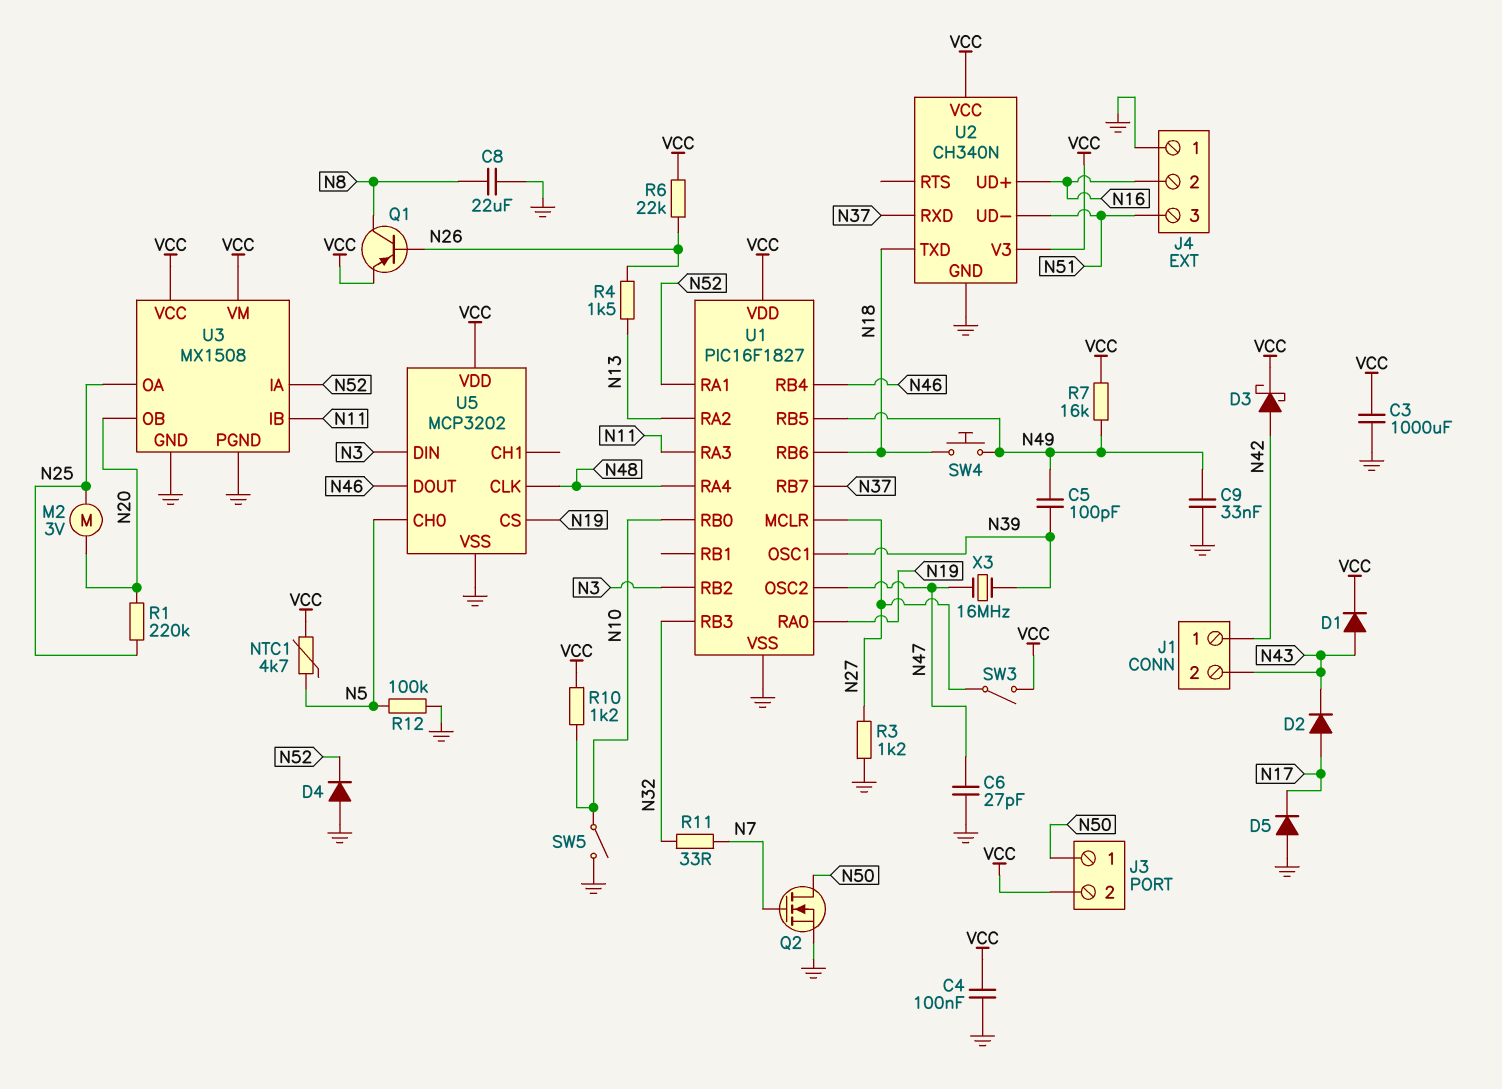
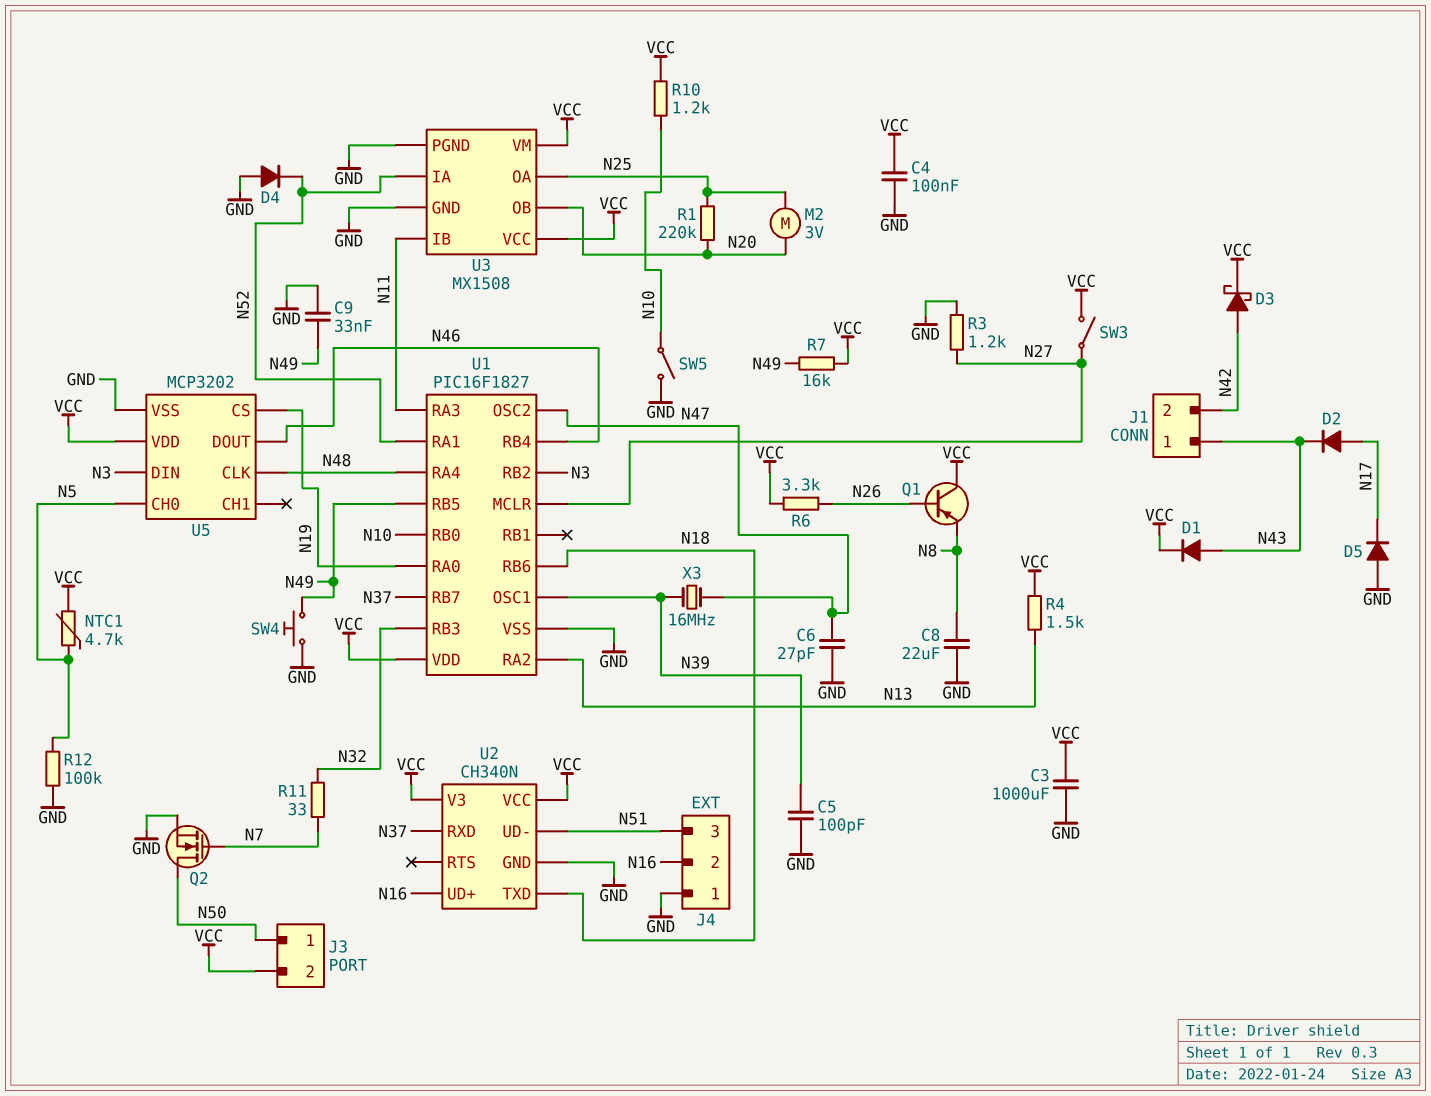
C5: 100pF (N39, N49) -> 100pF (GND, N39)
J1 pin 1: N42 -> N43
J1 pin 2: N43 -> N42
Q1: PNP (B N26, C N8, E VCC) -> PNP (B N26, C VCC, E N8)
R4: 1.5k (N13, N26) -> 1.5k (N13, VCC)
R6: 22k (N26, VCC) -> 3.3k (N26, VCC)
SW4: button (N18, N49) -> button (GND, N49)

